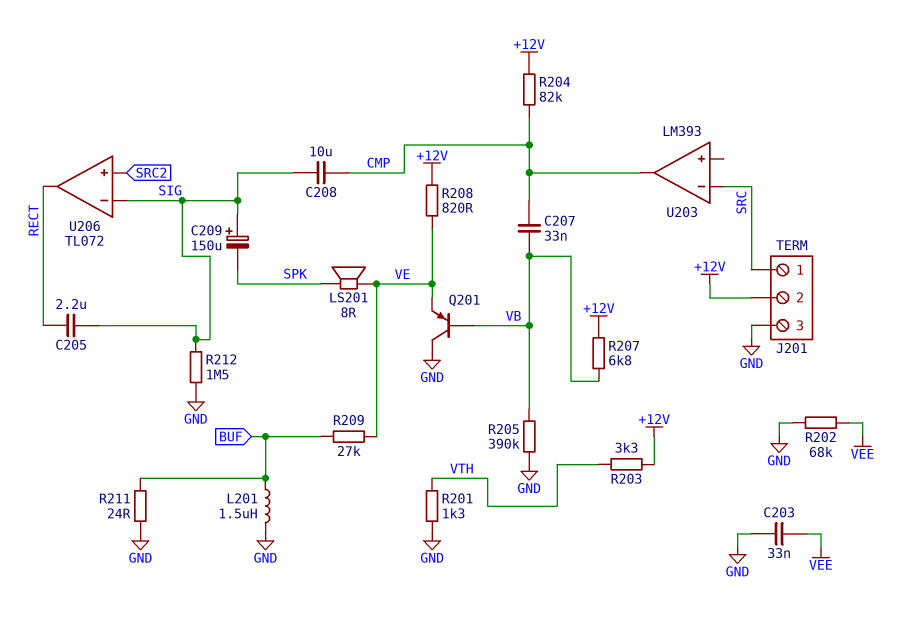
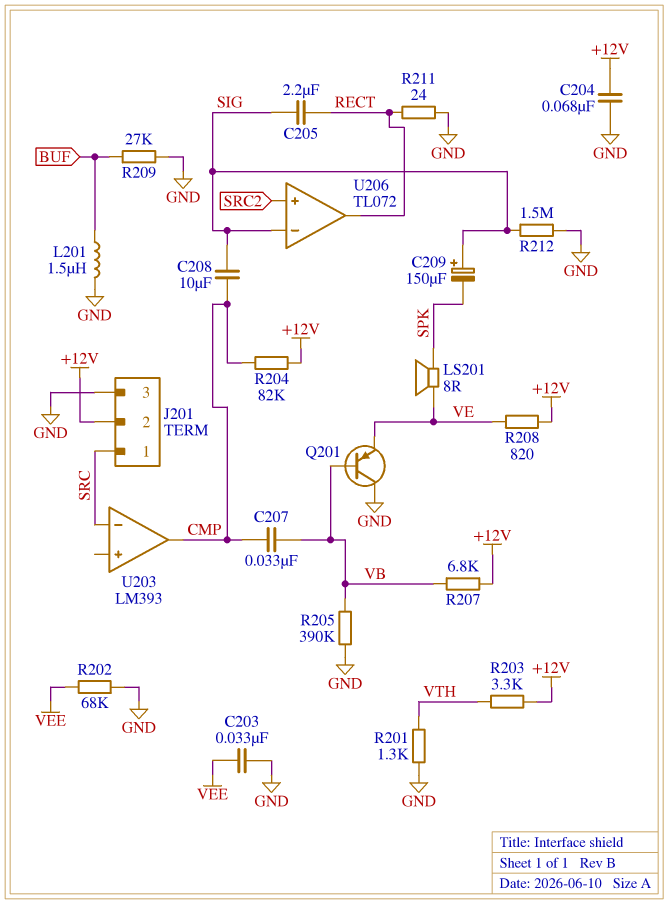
C204: none -> 68nF (+12V, GND)
R209: 27k (BUF, VE) -> 27k (BUF, GND)
R211: 24 (BUF, GND) -> 24 (GND, RECT)

